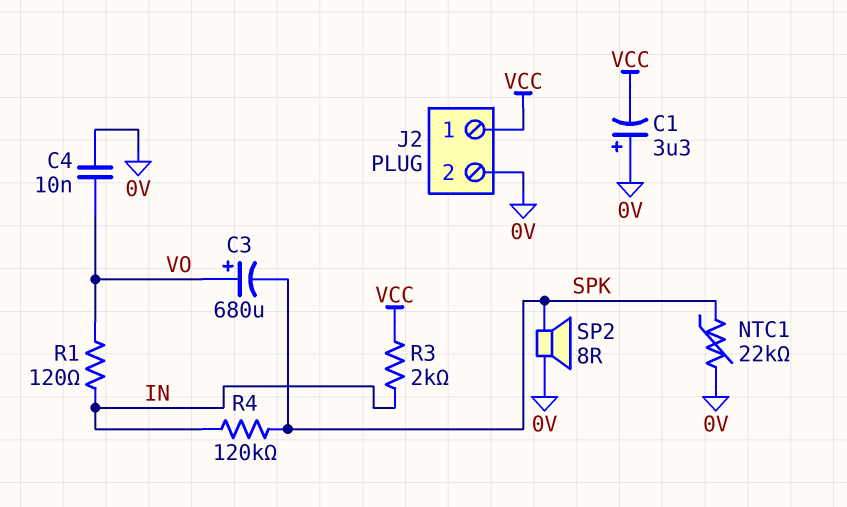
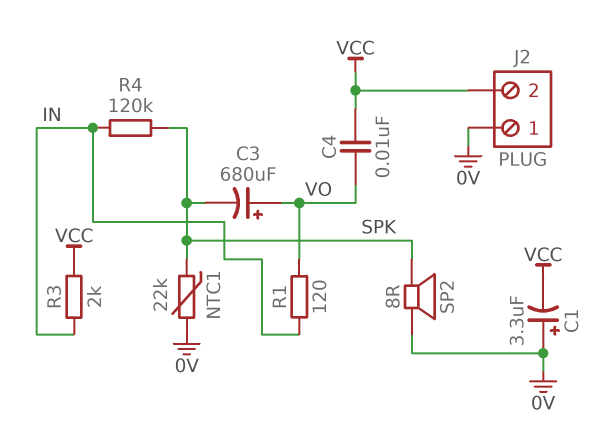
C4: 10nF (0V, VO) -> 10nF (VCC, VO)
J2 pin 1: VCC -> 0V
J2 pin 2: 0V -> VCC

